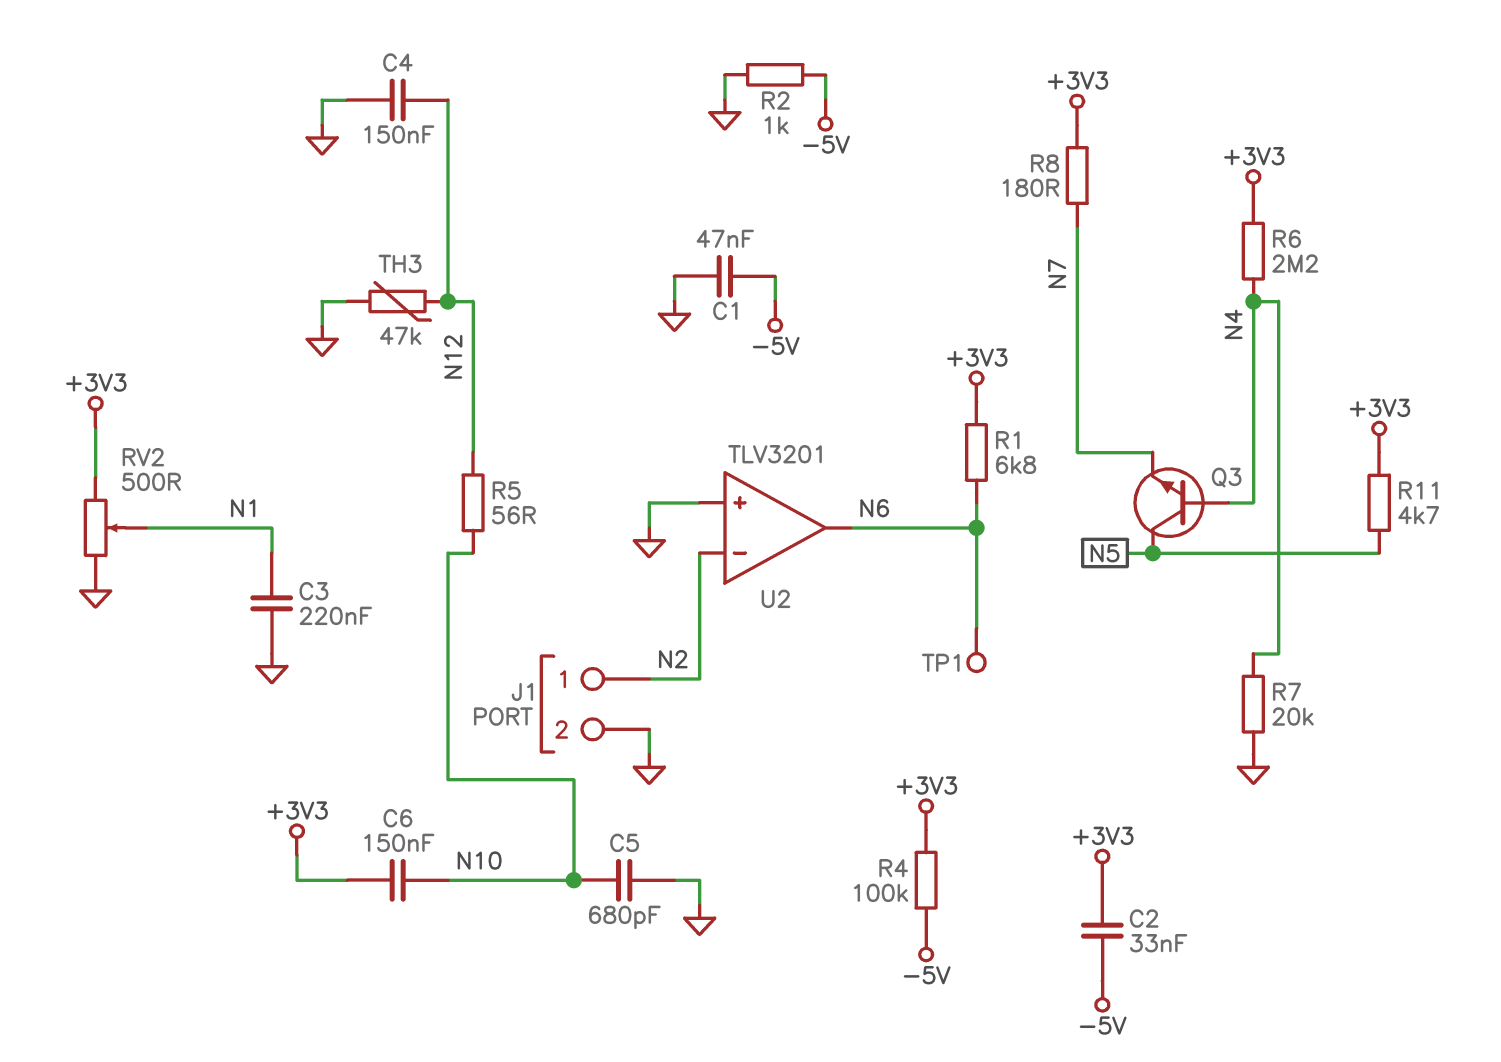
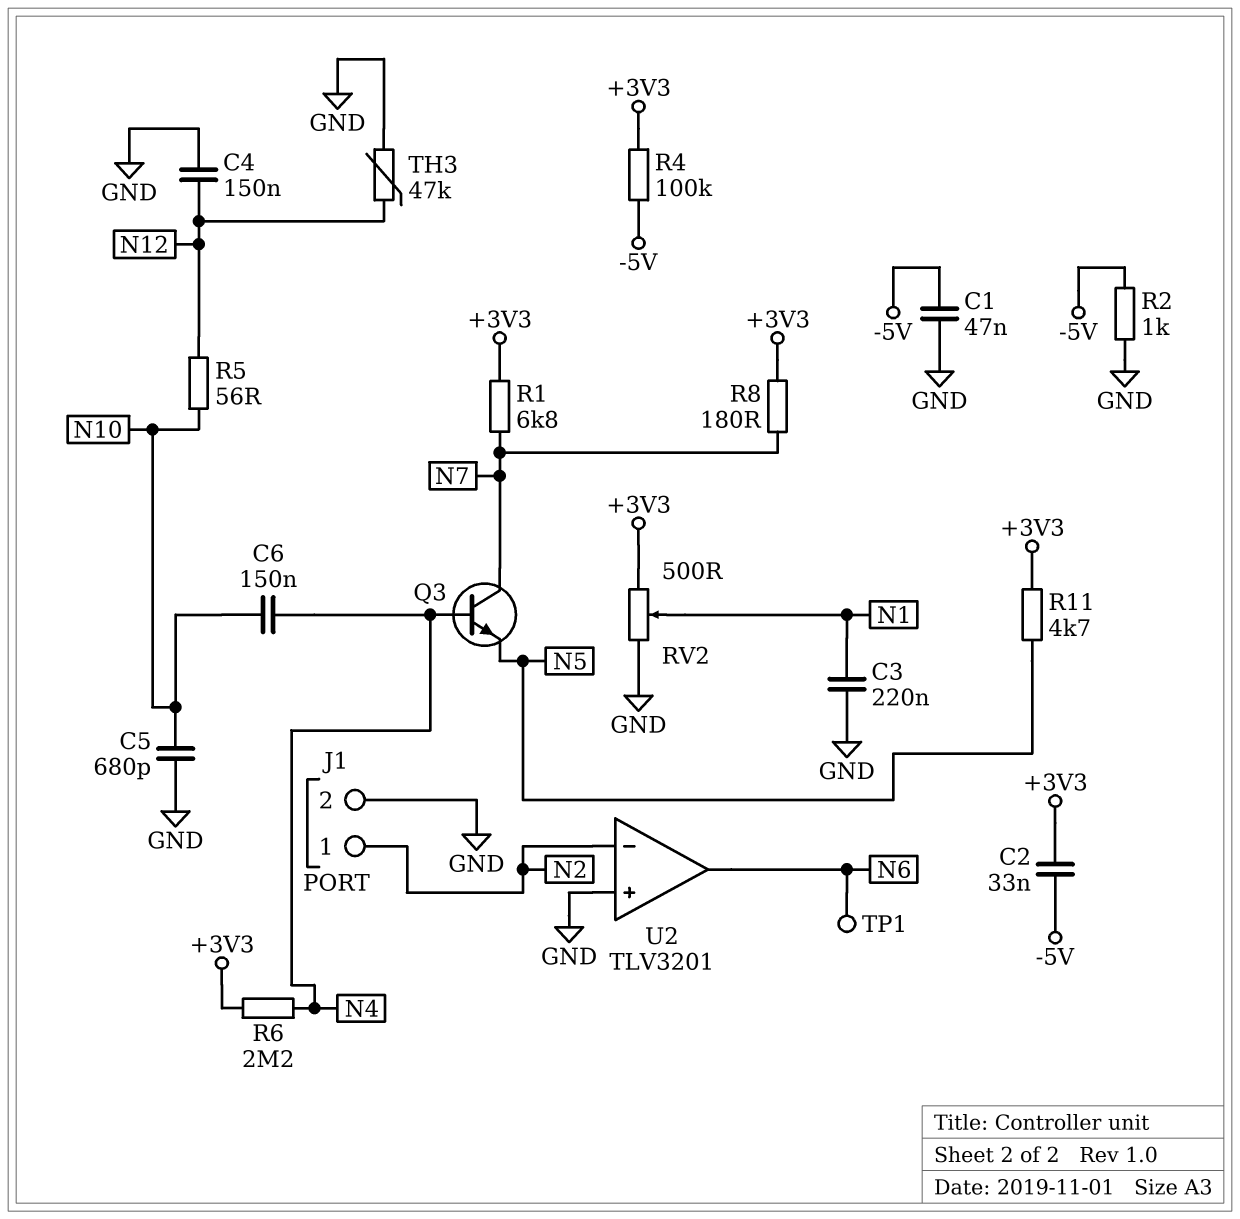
C6: 150nF (+3V3, N10) -> 150nF (N4, N10)
Q3: NPN (B N4, C N5, E N7) -> NPN (B N4, C N7, E N5)
R1: 6.8k (+3V3, N6) -> 6.8k (+3V3, N7)
R7: 20k (GND, N4) -> none

